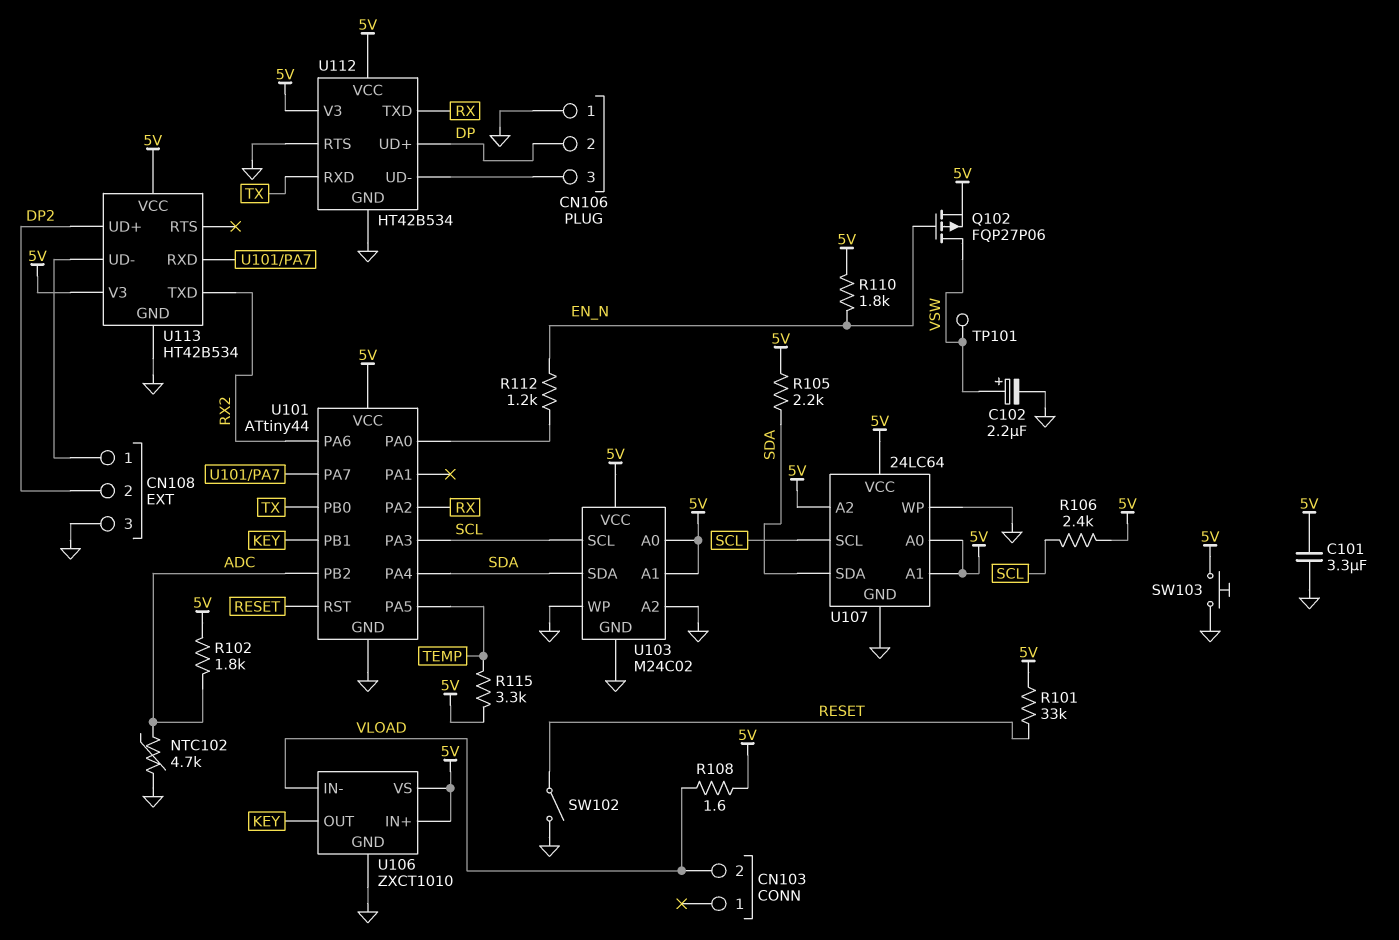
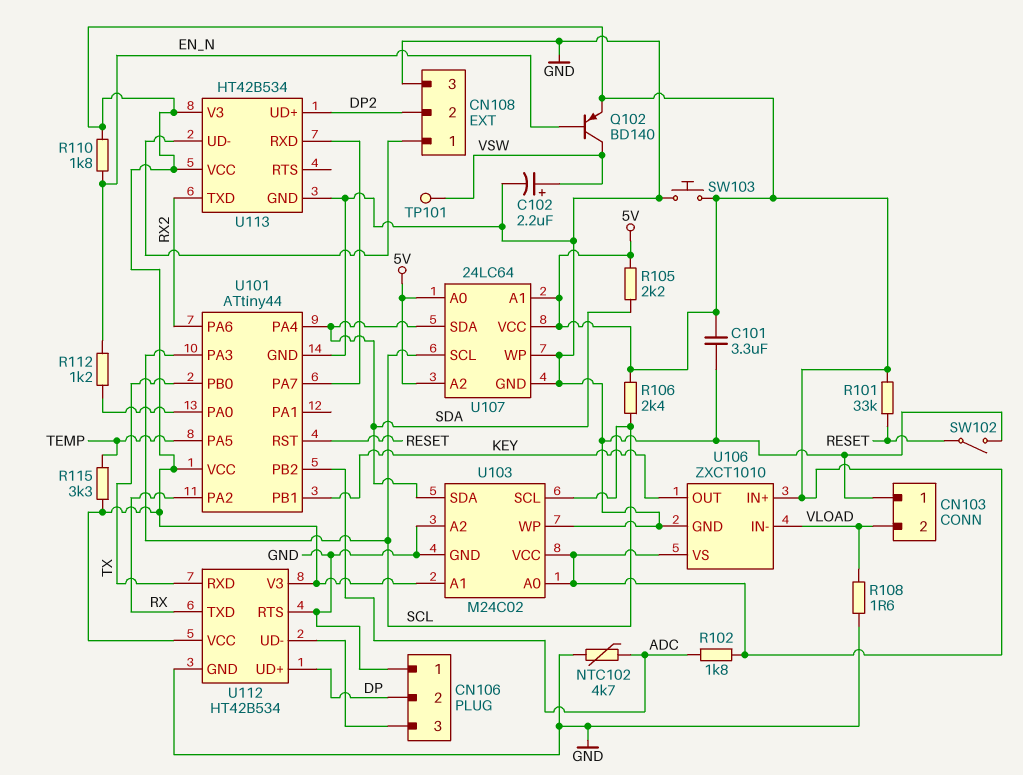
CN103 pin 1: none -> GND
Q102: PMOS FQP27P06 (G EN_N, D VSW, S 5V) -> PNP BD140 (B EN_N, C VSW, E 5V)
R108: 1.6 (5V, VLOAD) -> 1.6 (GND, VLOAD)

